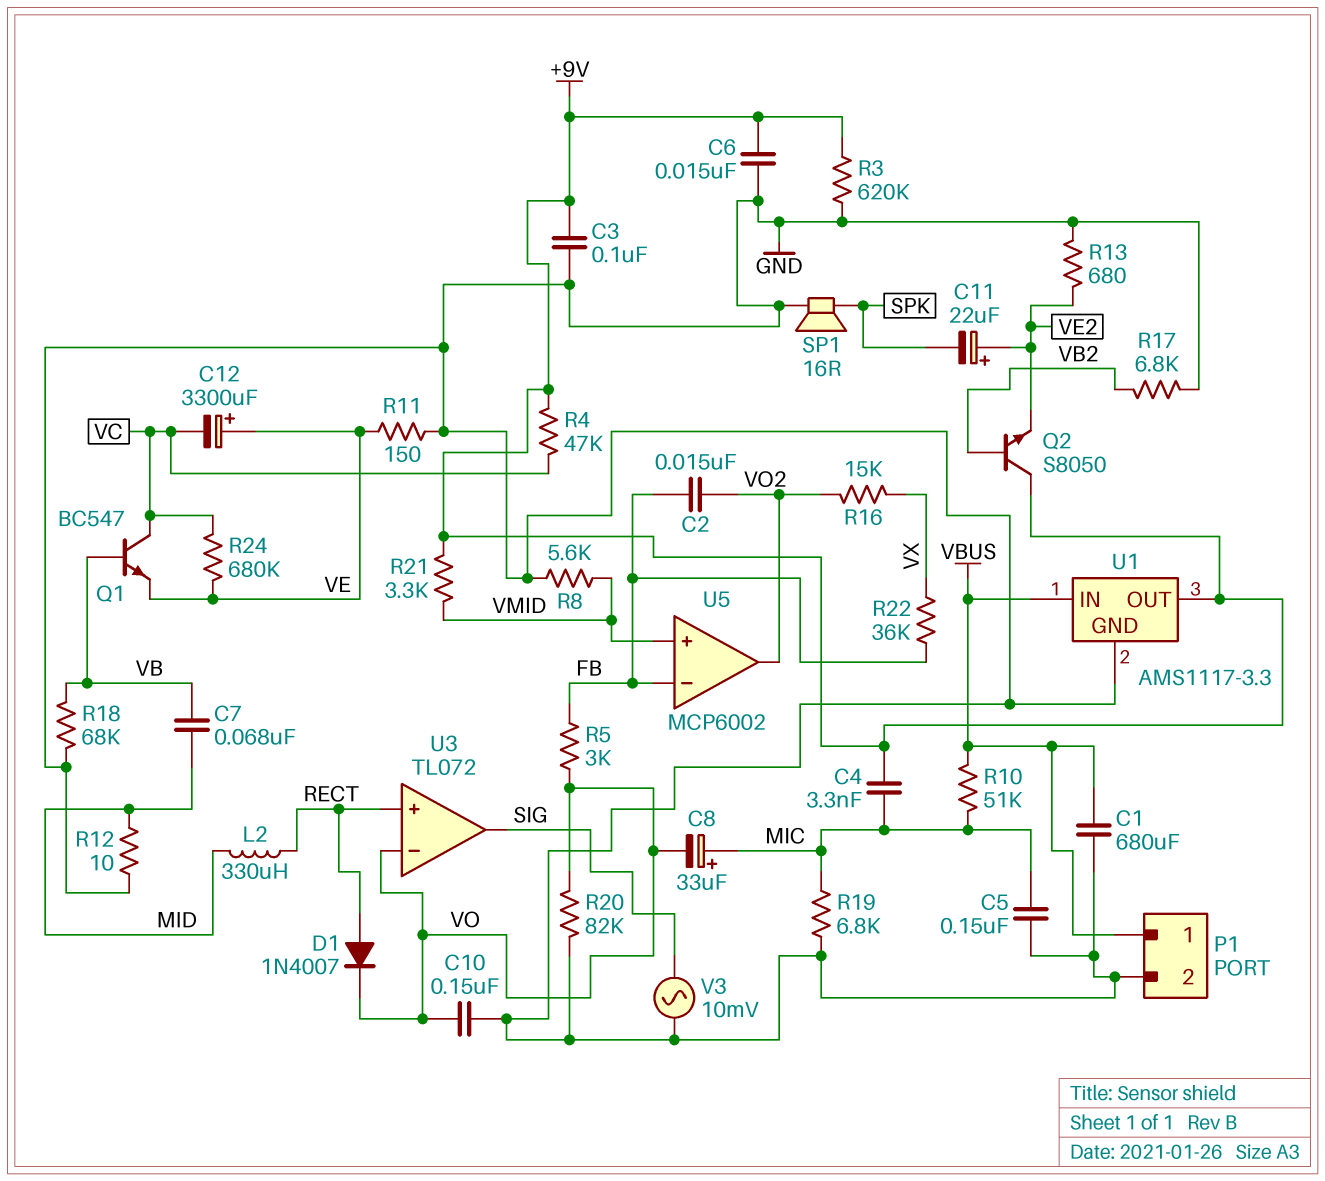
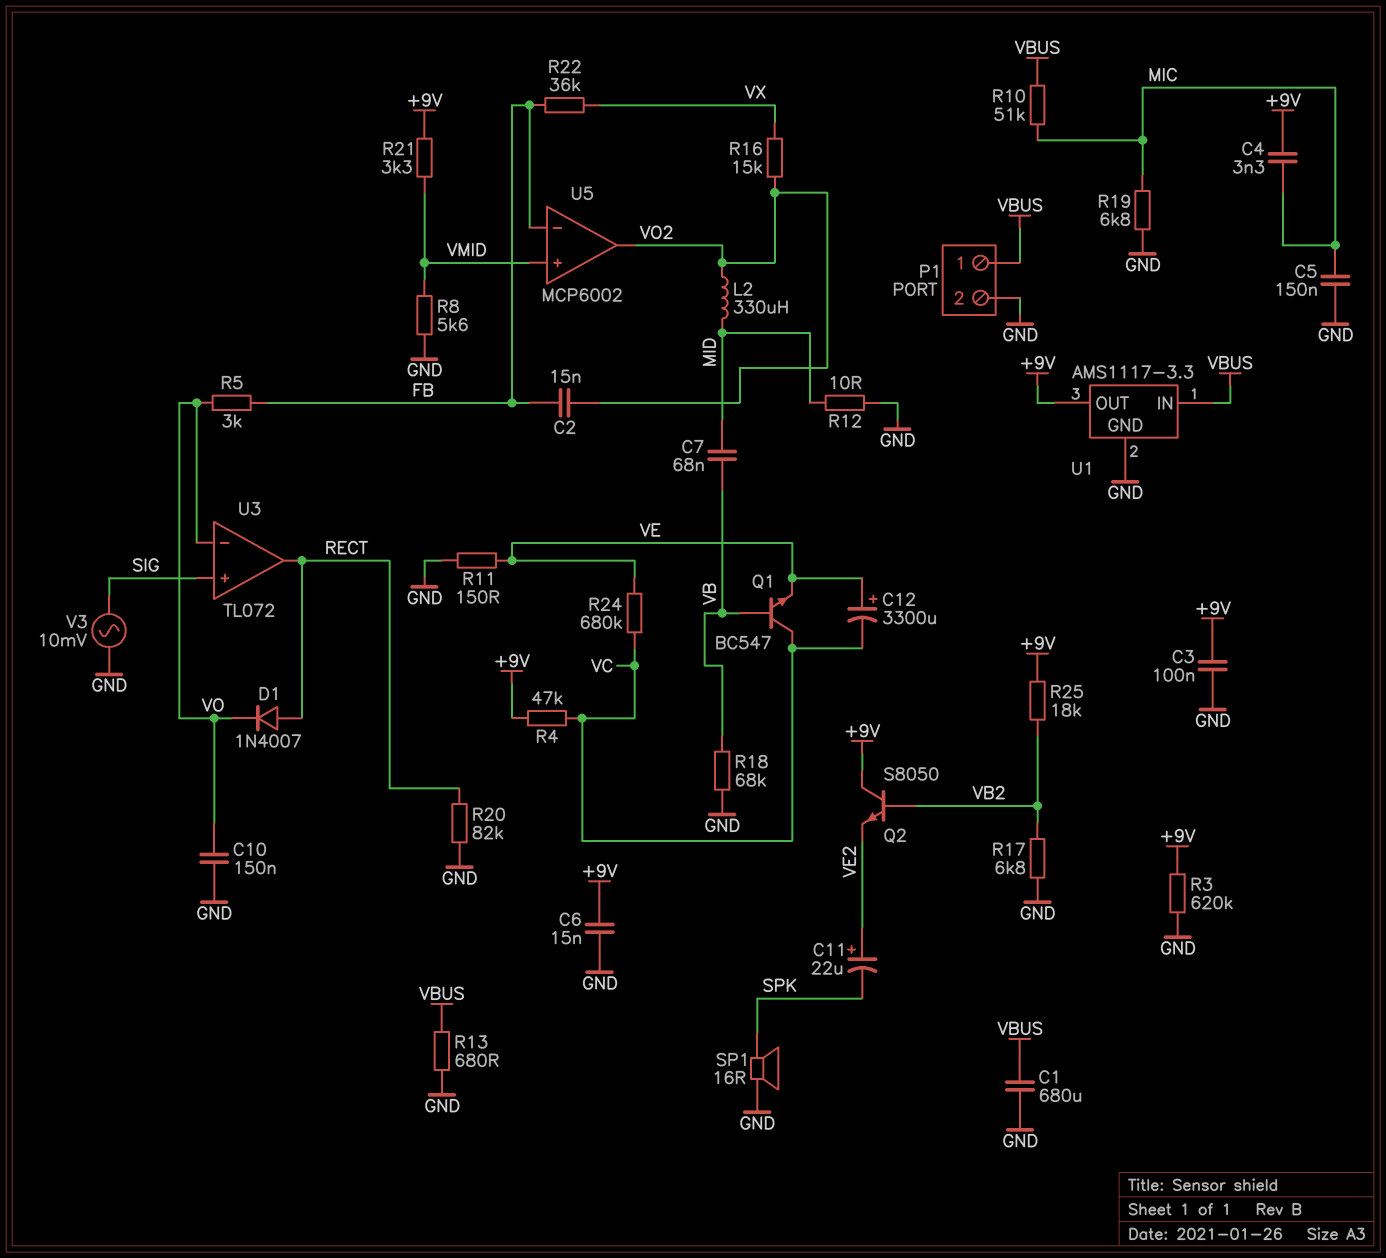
C8: 33uF (plus MIC, minus VO) -> none
L2: 330uH (MID, RECT) -> 330uH (MID, VO2)
R13: 680 (GND, VE2) -> 680 (GND, VBUS)
R20: 82k (GND, VO) -> 82k (GND, RECT)
R25: none -> 18k (+9V, VB2)
U3 pin in+: RECT -> SIG
U3 pin out: SIG -> RECT

